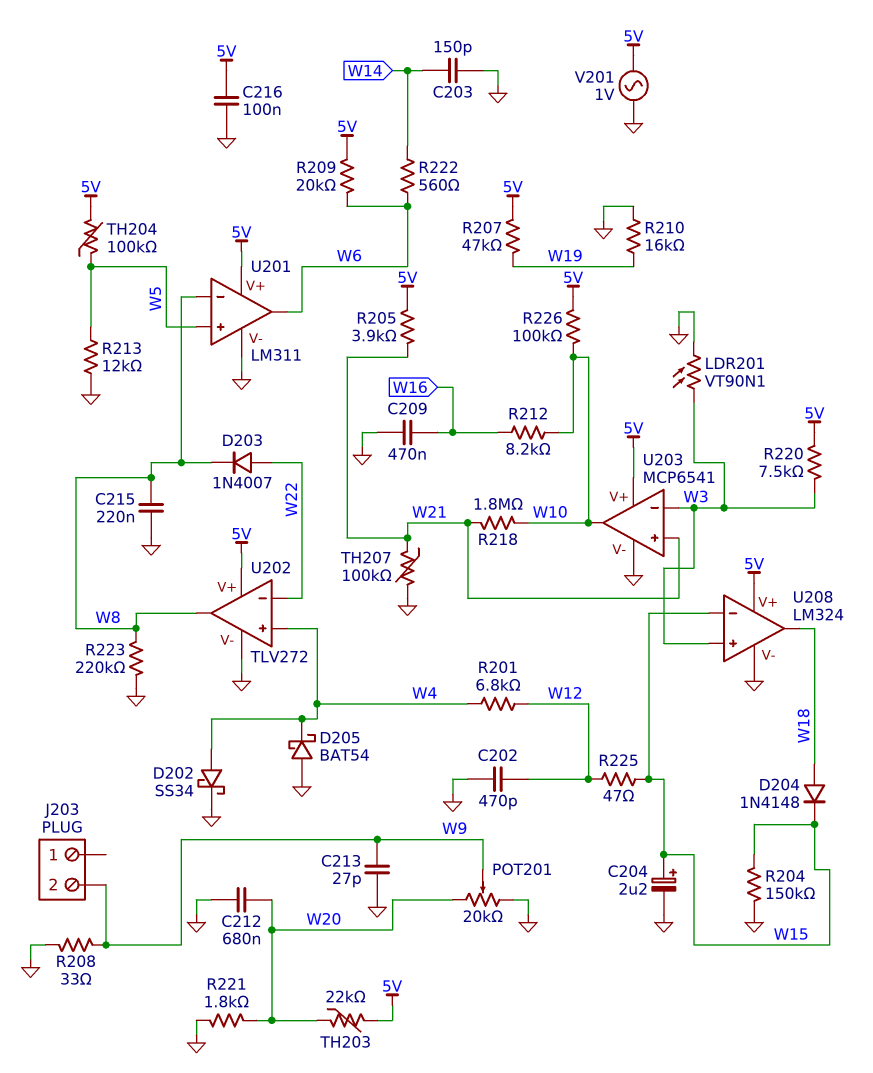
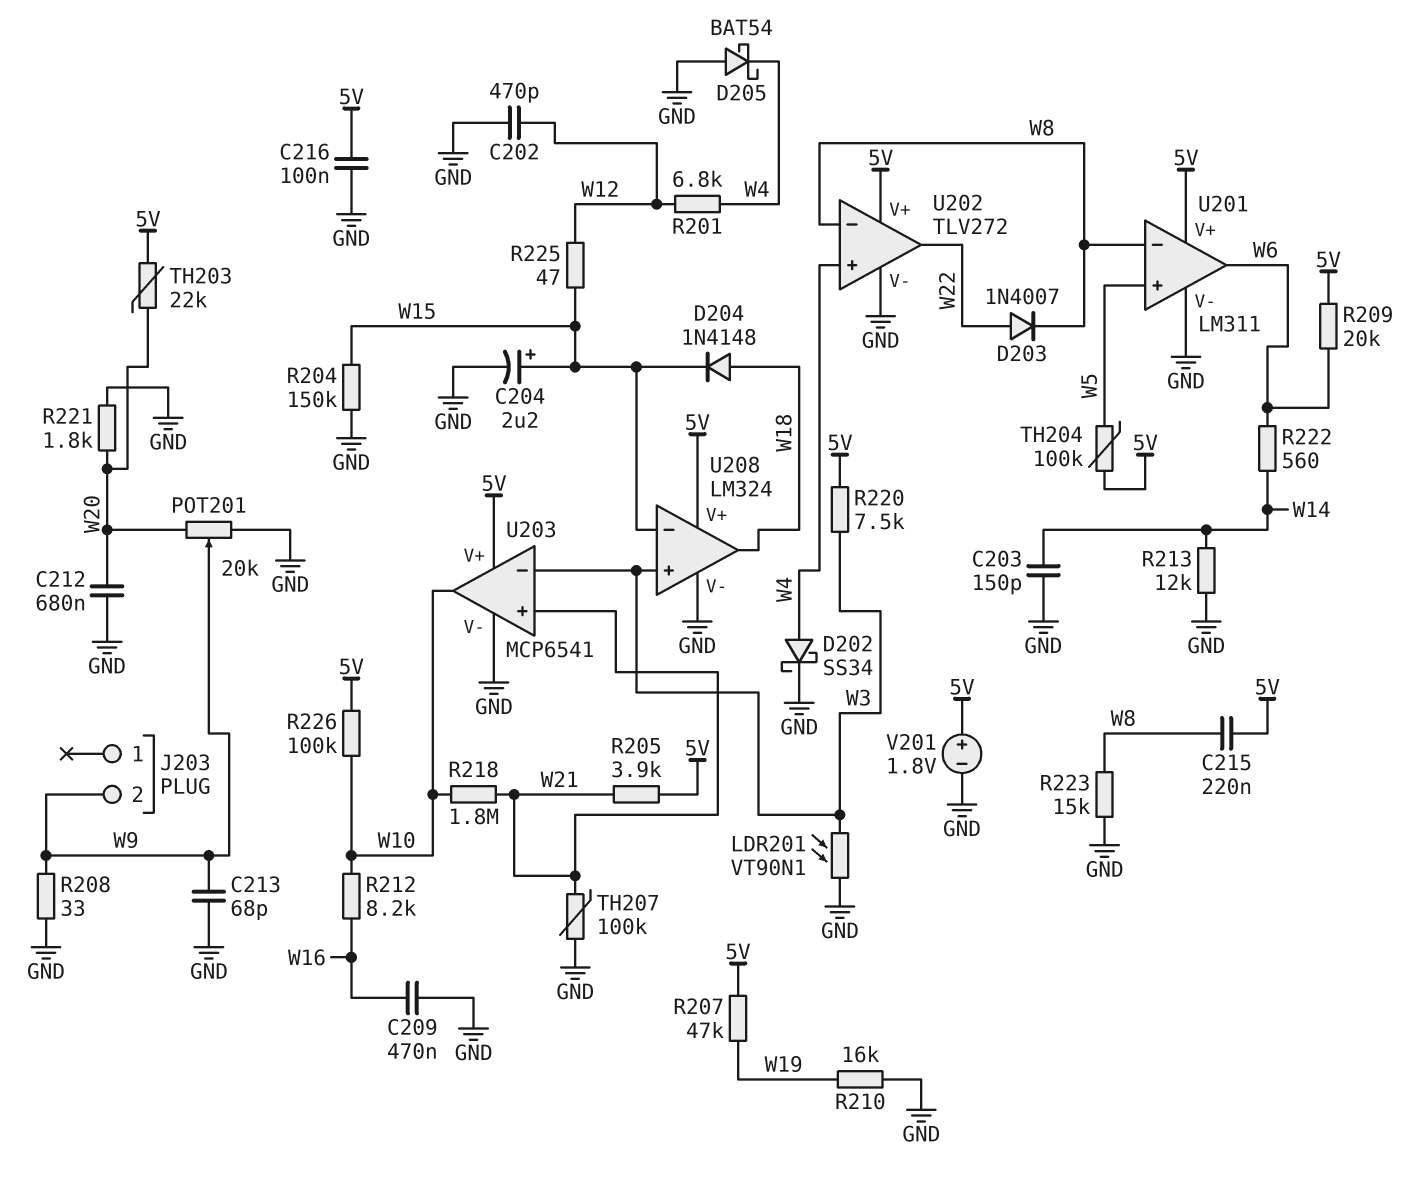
C213: 27pF (GND, W9) -> 68pF (GND, W9)
C215: 220nF (GND, W8) -> 220nF (5V, W8)
R213: 12k (GND, W5) -> 12k (GND, W14)
R223: 220k (GND, W8) -> 15k (GND, W8)
U202 pin in-: W22 -> W8
U202 pin out: W8 -> W22
V201: AC 1V (5V, GND) -> 1.8V (plus 5V, minus GND)

